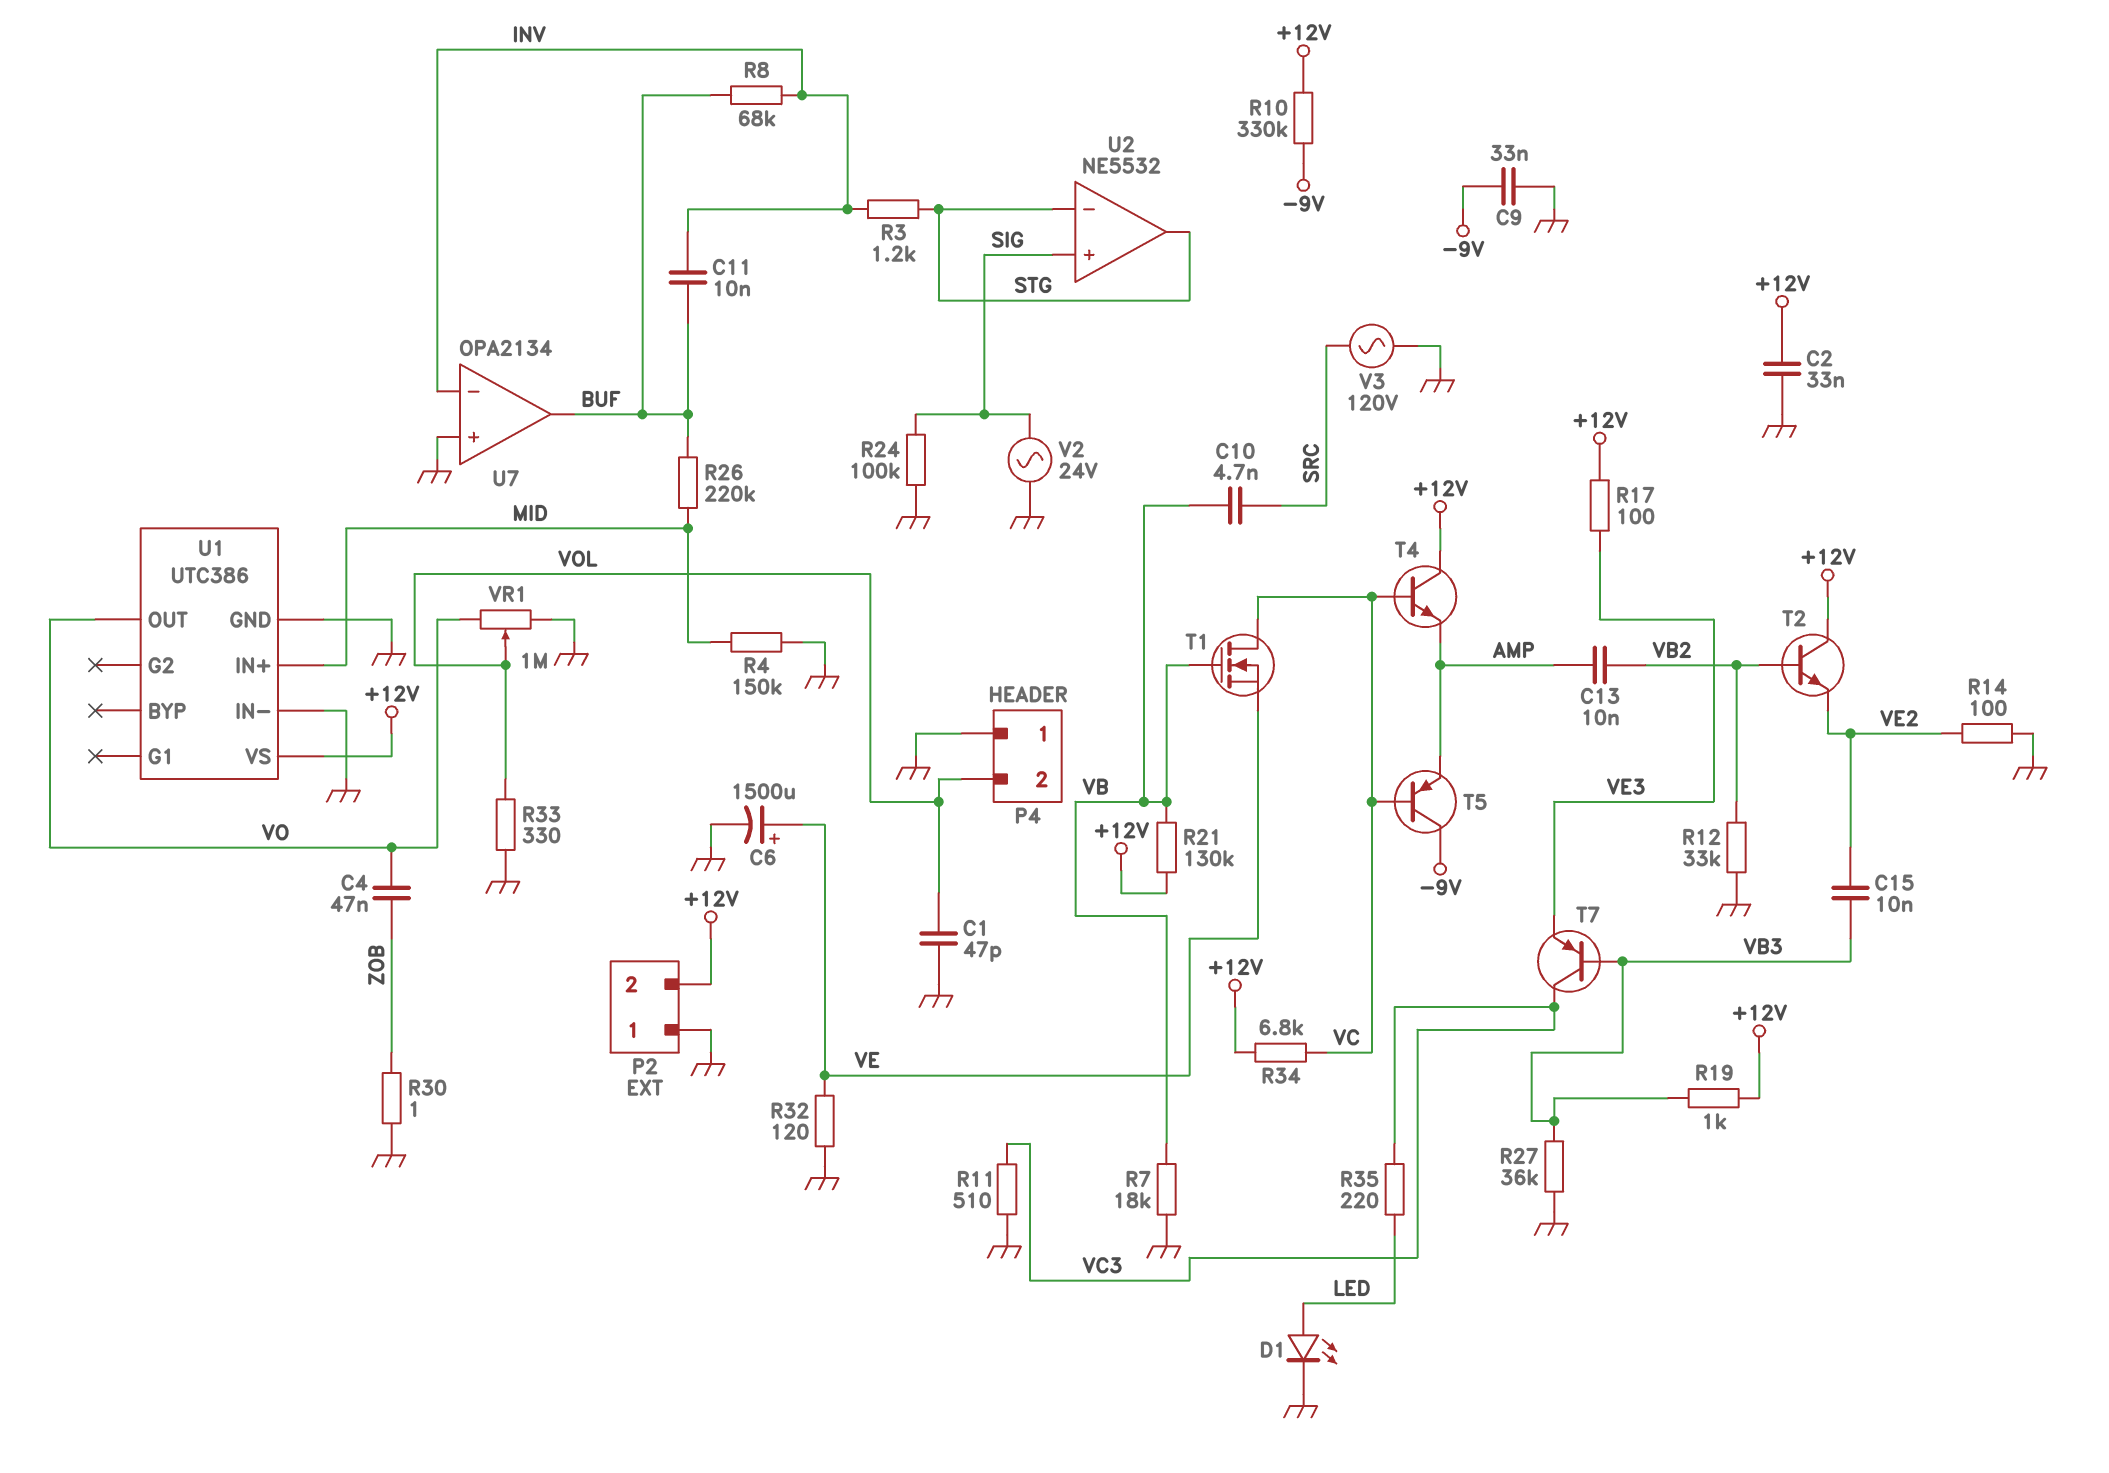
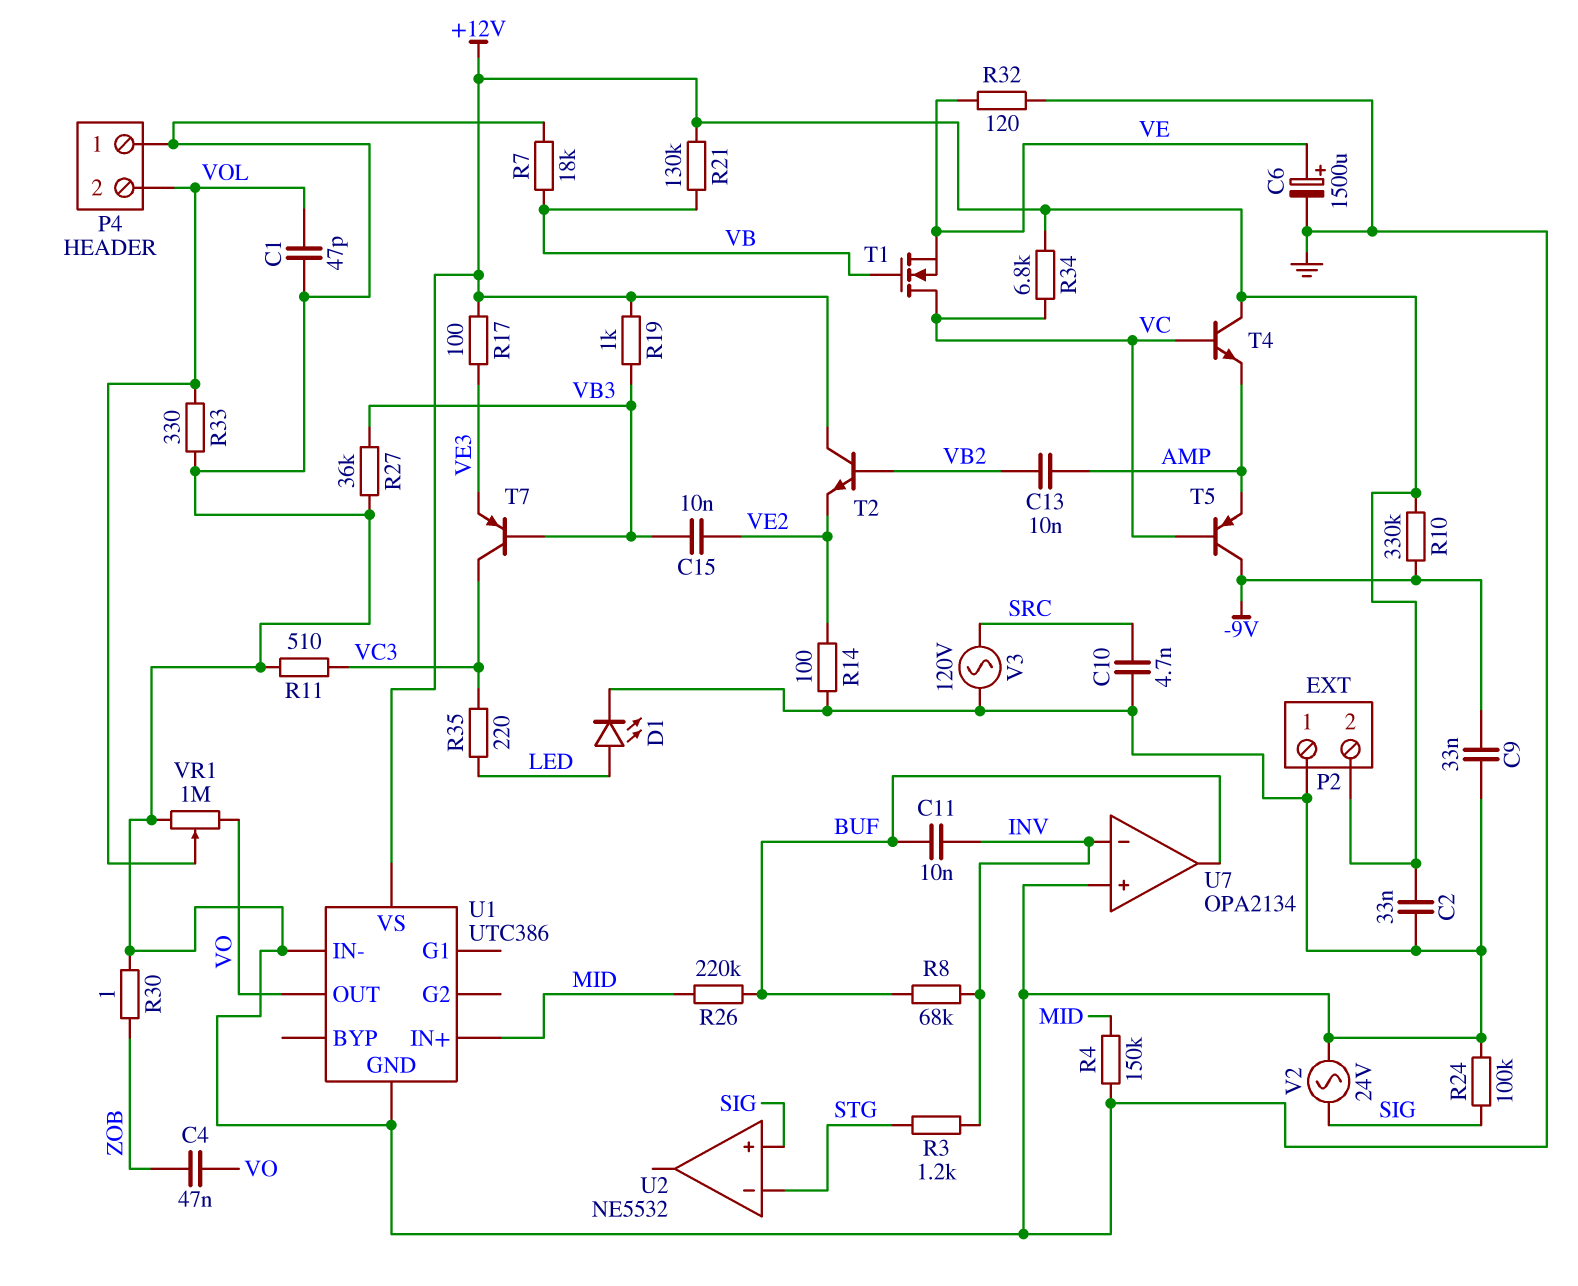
C10: 4.7nF (SRC, VB) -> 4.7nF (GND, SRC)
R12: 33k (GND, VB2) -> none
U2 pin out: STG -> none

